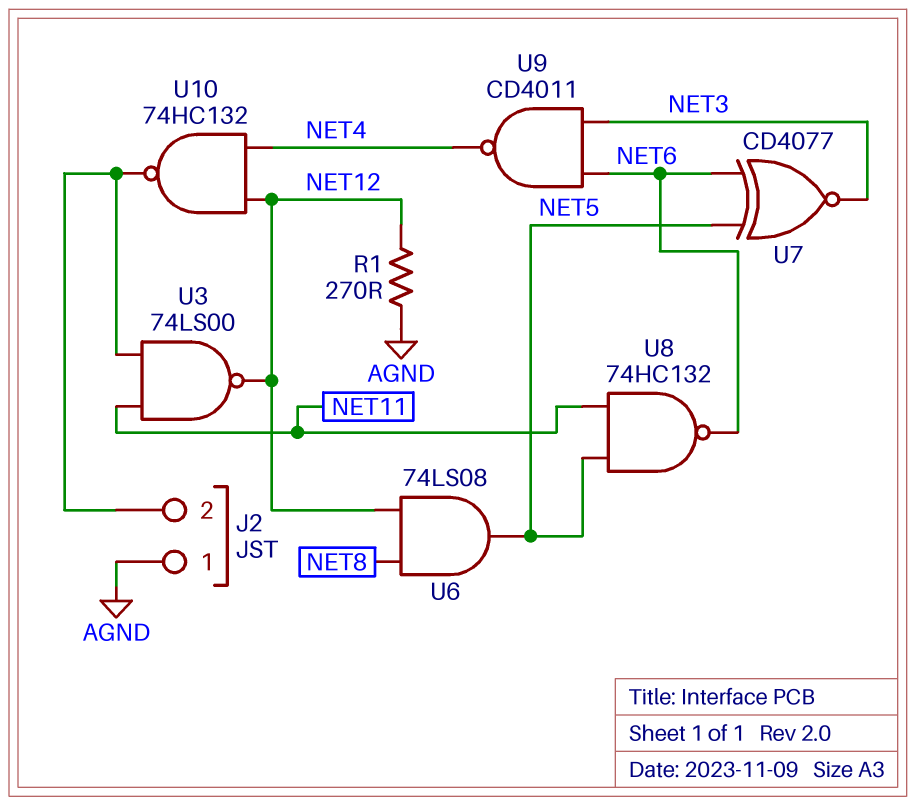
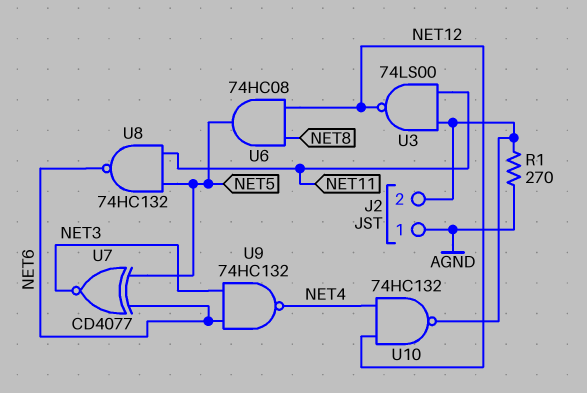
R1: 270 (AGND, NET12) -> 270 (AGND, J2/2)
U6: AND 74LS08 (in NET8, in NET12, out NET5) -> AND 74HC08 (in NET8, in NET12, out NET5)
U9: NAND CD4011 (in NET3, in NET6, out NET4) -> NAND 74HC132 (in NET3, in NET6, out NET4)

